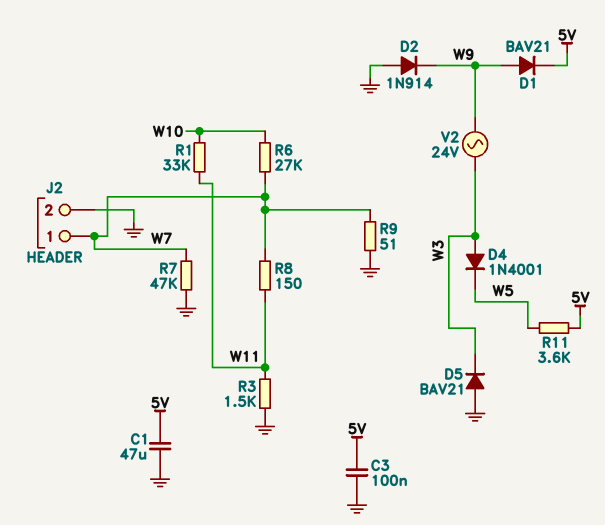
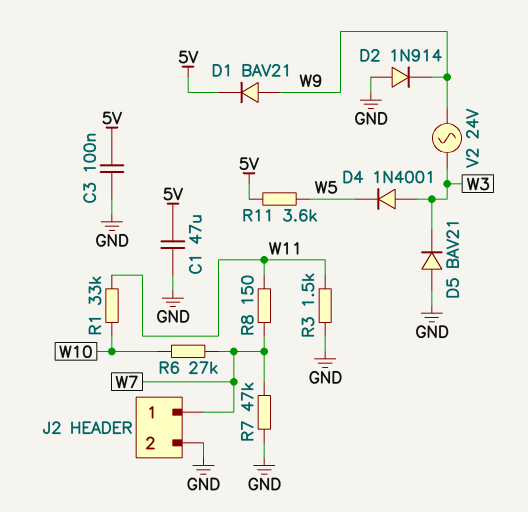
R9: 51 (GND, W7) -> none

